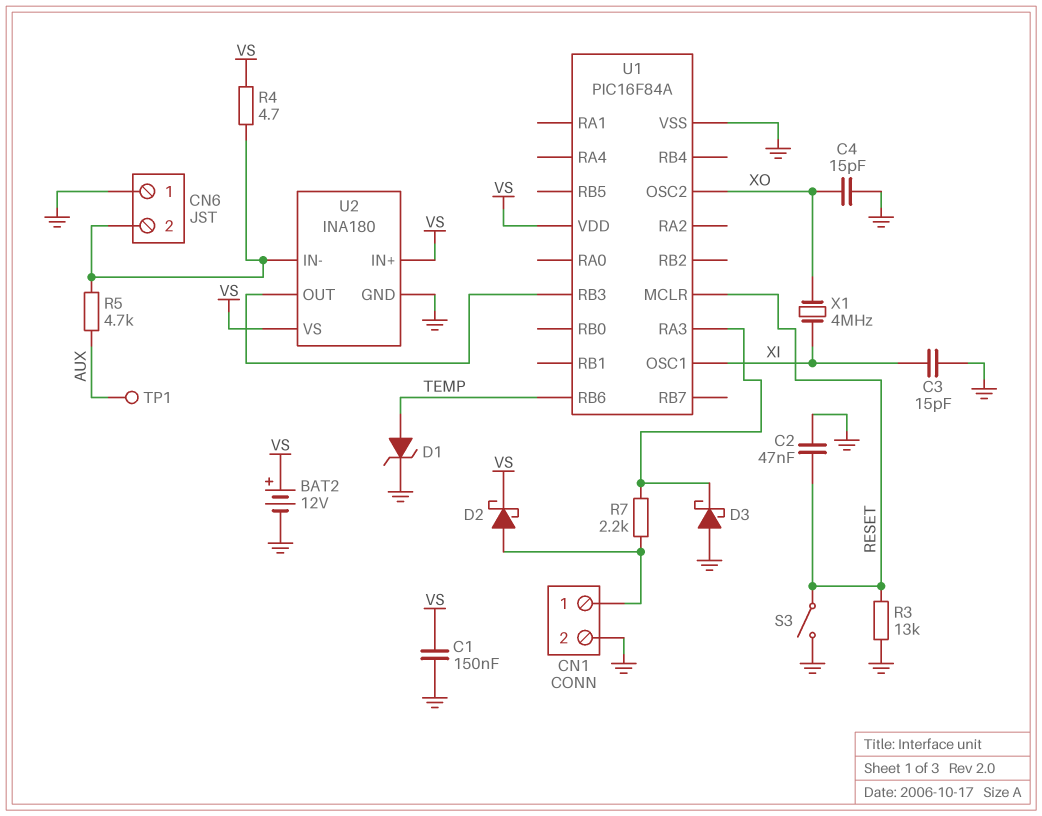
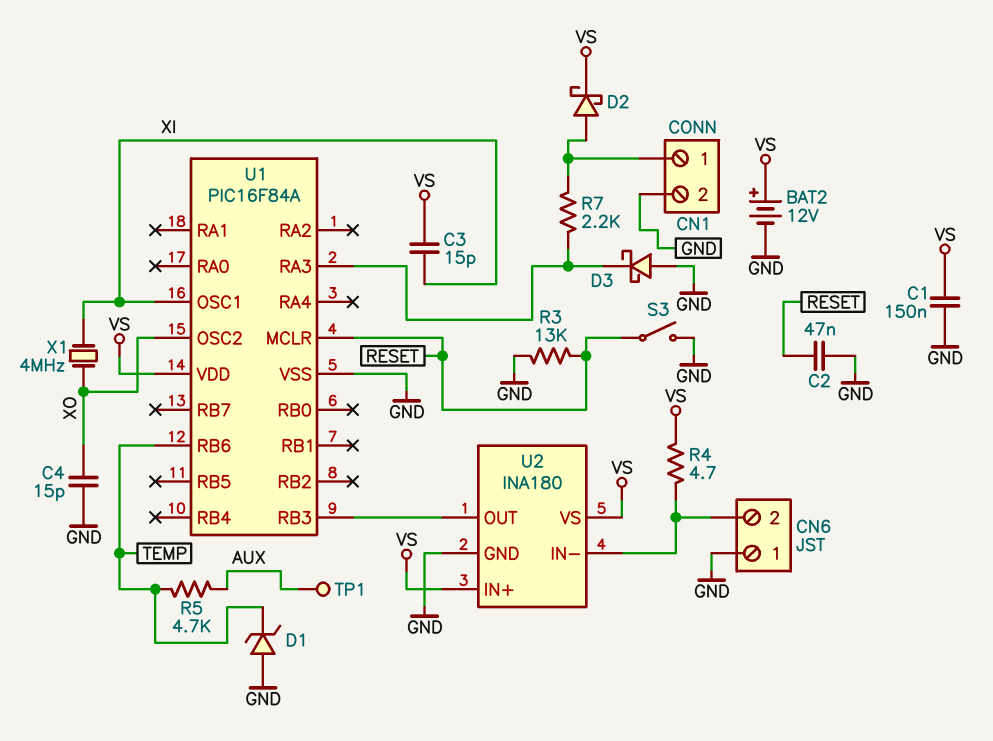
C3: 15pF (GND, XI) -> 15pF (VS, XI)
D1: zener (A TEMP, K GND) -> zener (A GND, K TEMP)
R5: 4.7k (AUX, CN6/2) -> 4.7k (AUX, TEMP)

